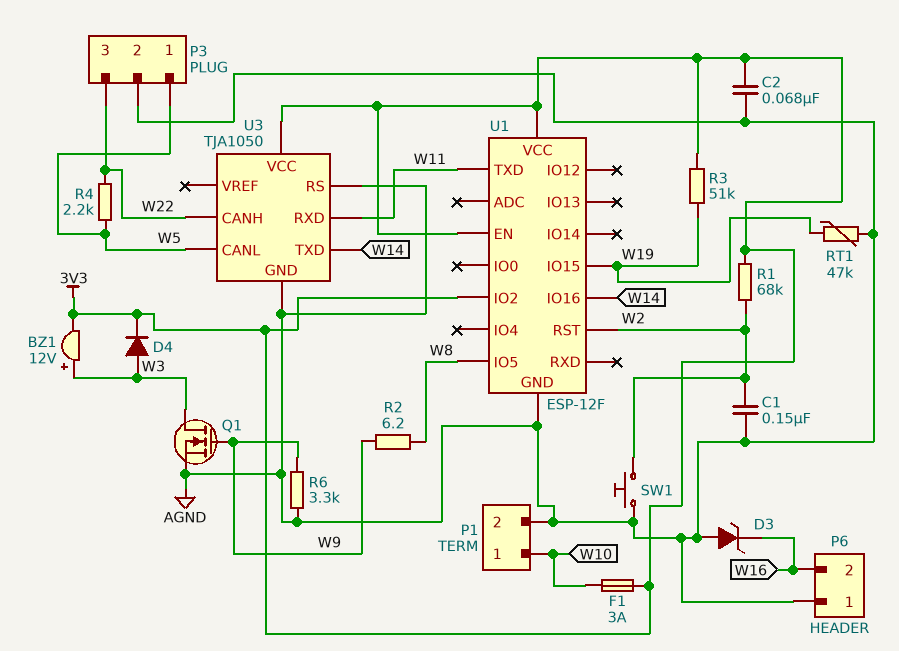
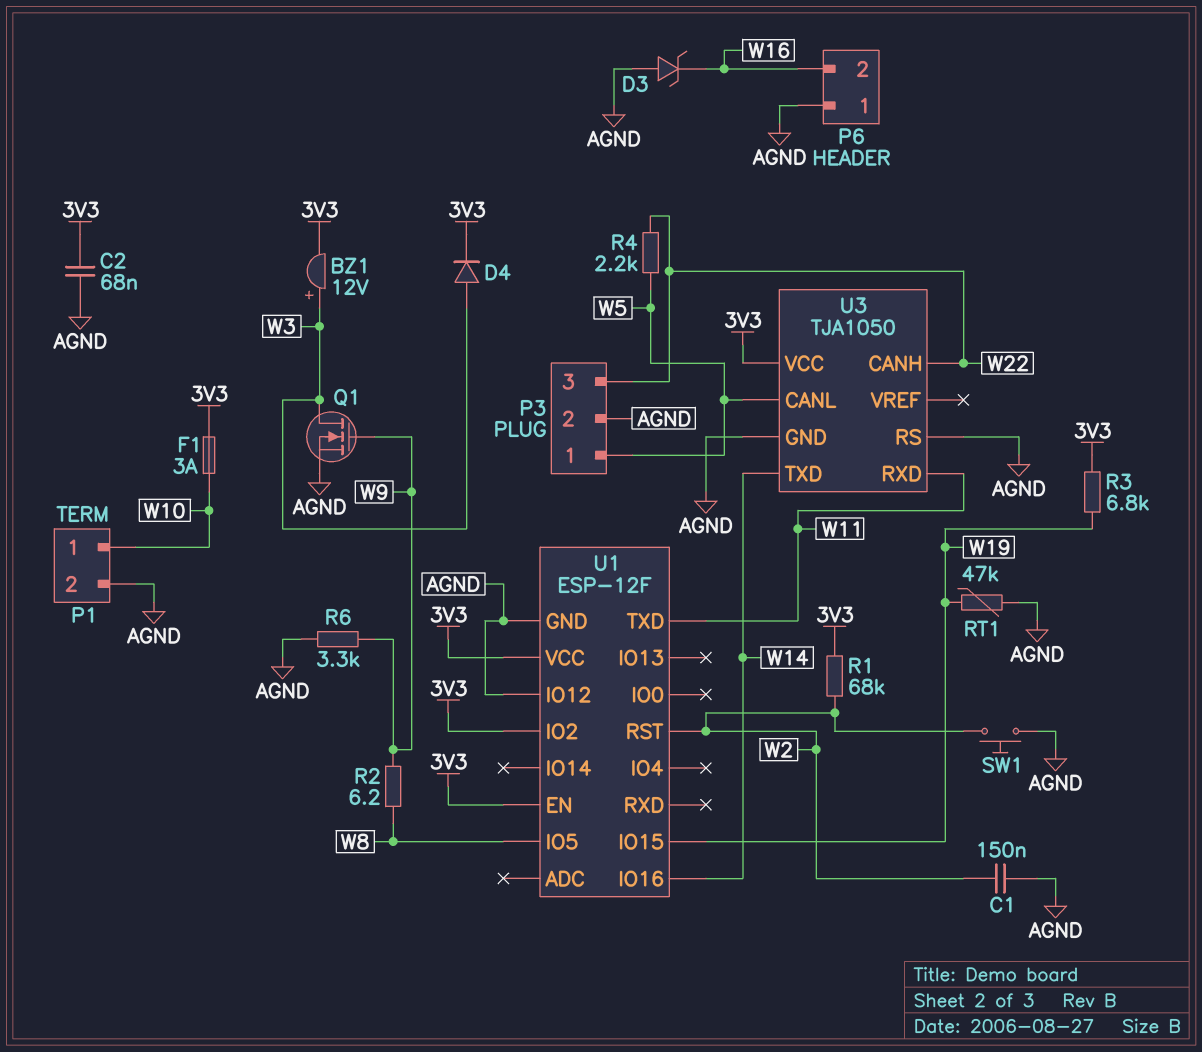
R3: 51k (3V3, W19) -> 6.8k (3V3, W19)
U1 pin IO12: none -> AGND

